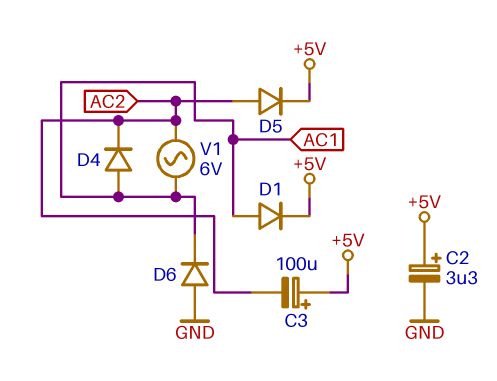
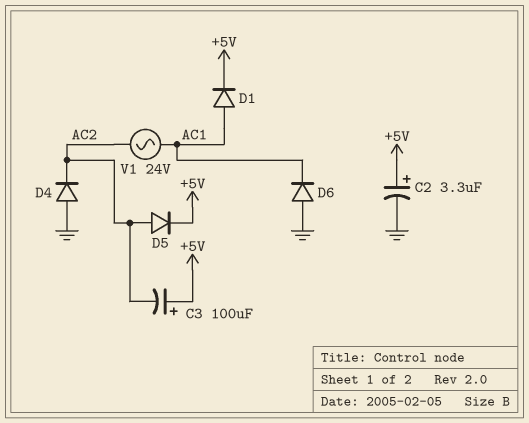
D4: diode (A AC1, K AC2) -> diode (A GND, K AC2)
V1: AC 6V (AC1, AC2) -> AC 24V (AC1, AC2)

